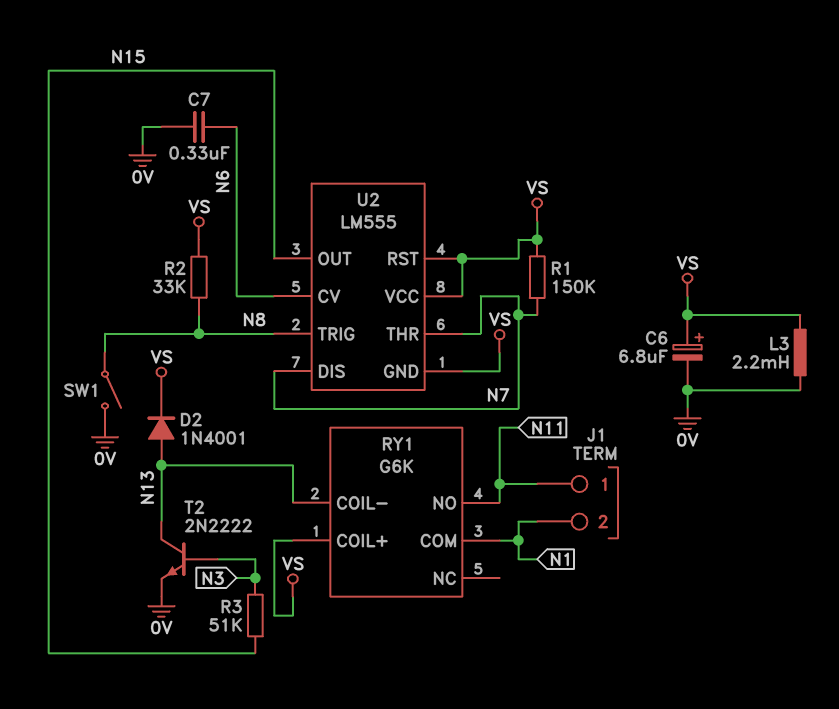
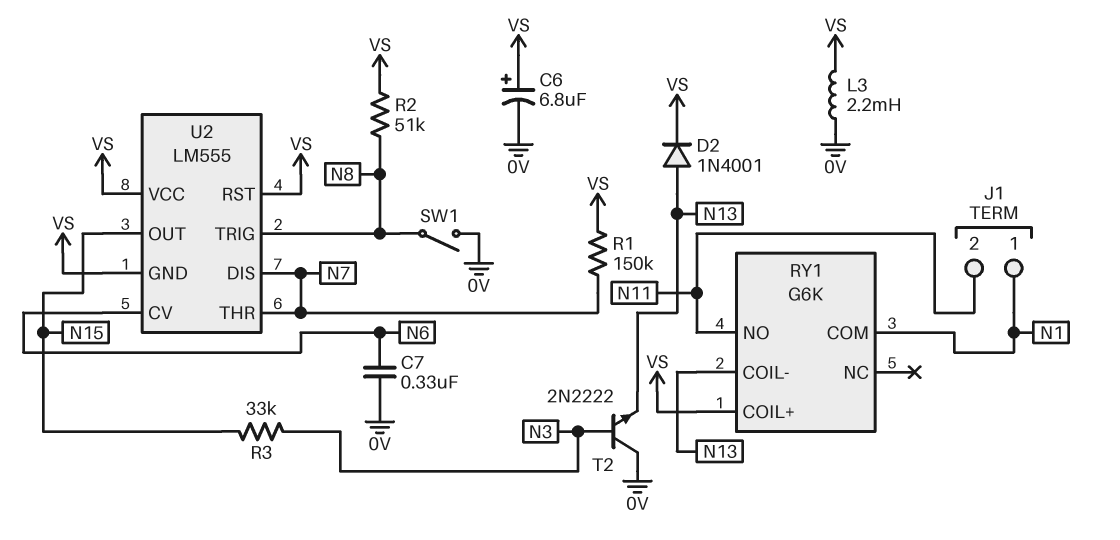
J1 pin 1: N11 -> N1
J1 pin 2: N1 -> N11
R2: 33k (N8, VS) -> 51k (N8, VS)
R3: 51k (N3, N15) -> 33k (N3, N15)
T2: NPN 2N2222 (B N3, C N13, E 0V) -> NPN 2N2222 (B N3, C 0V, E N13)

